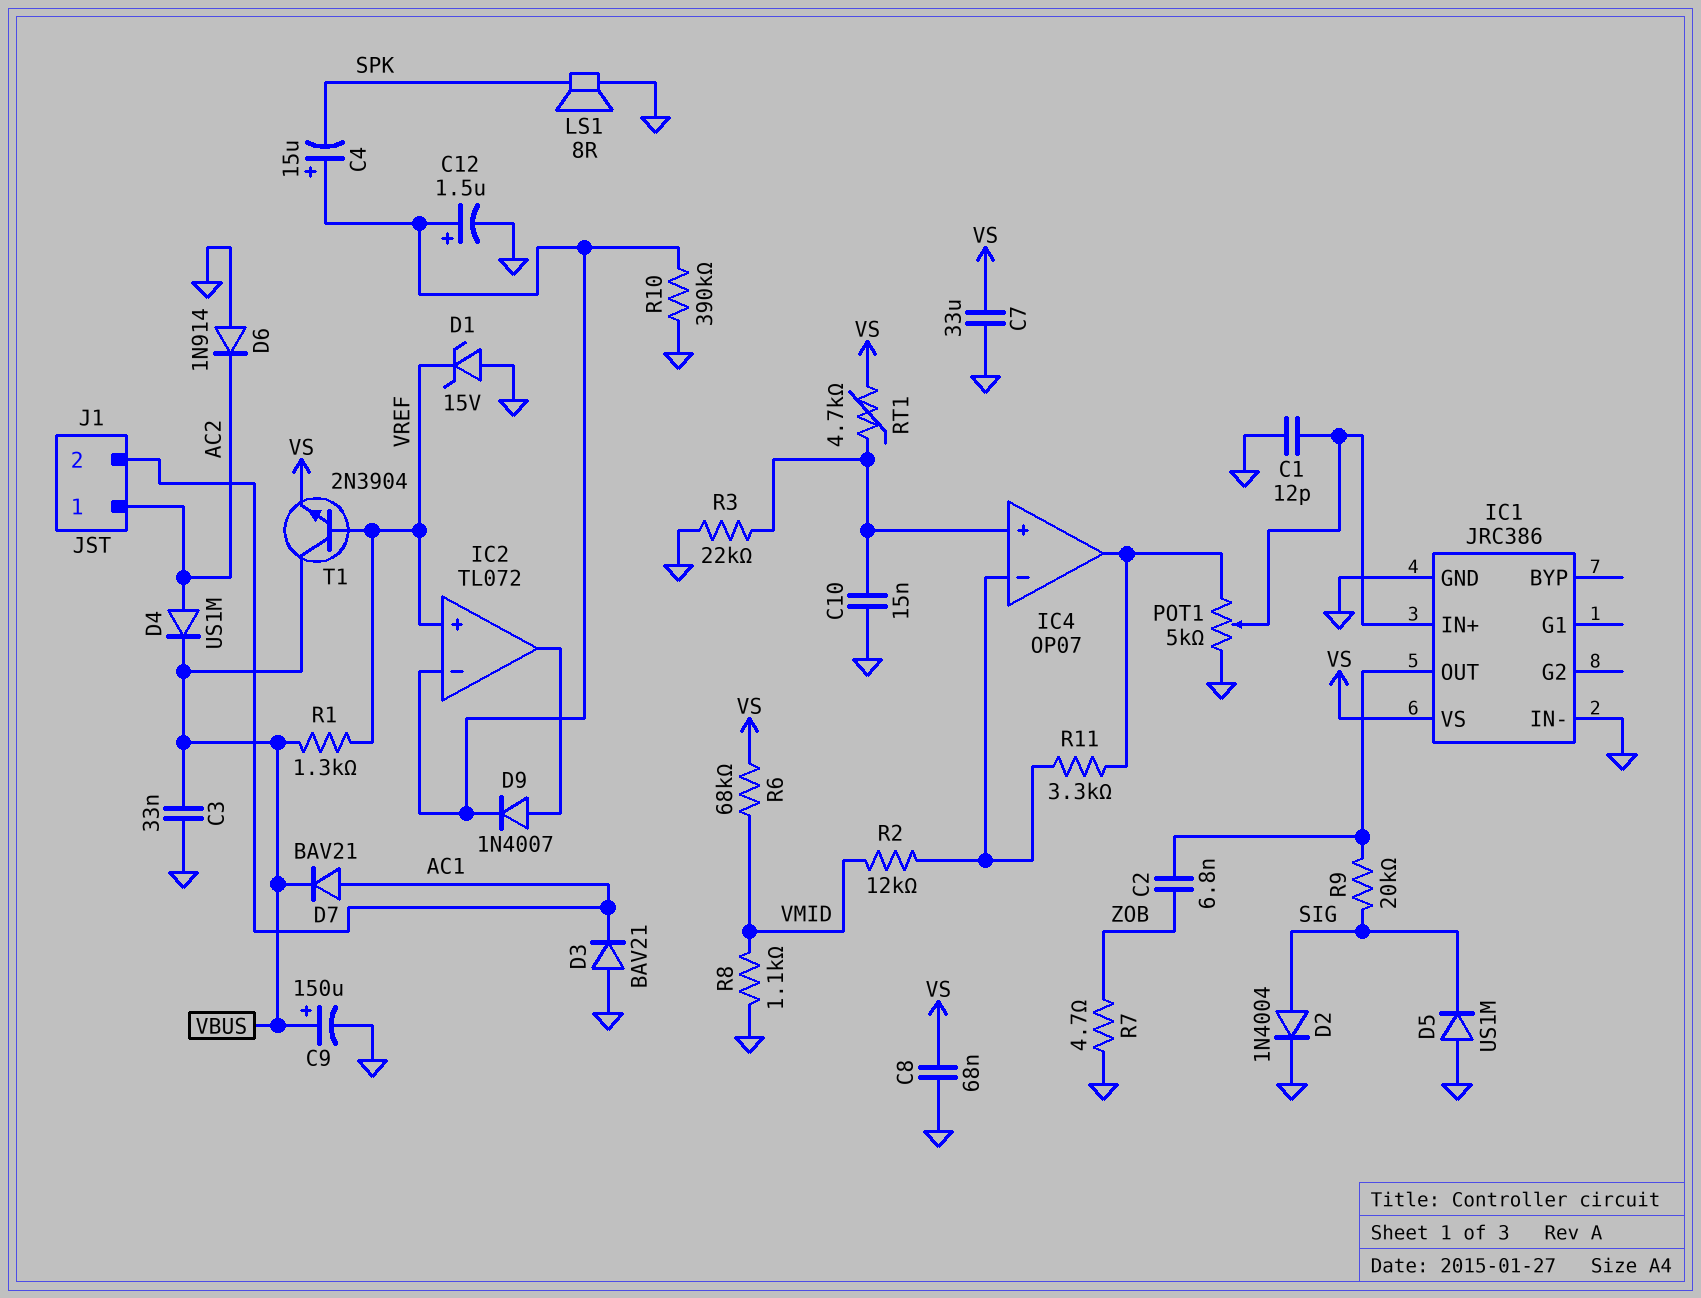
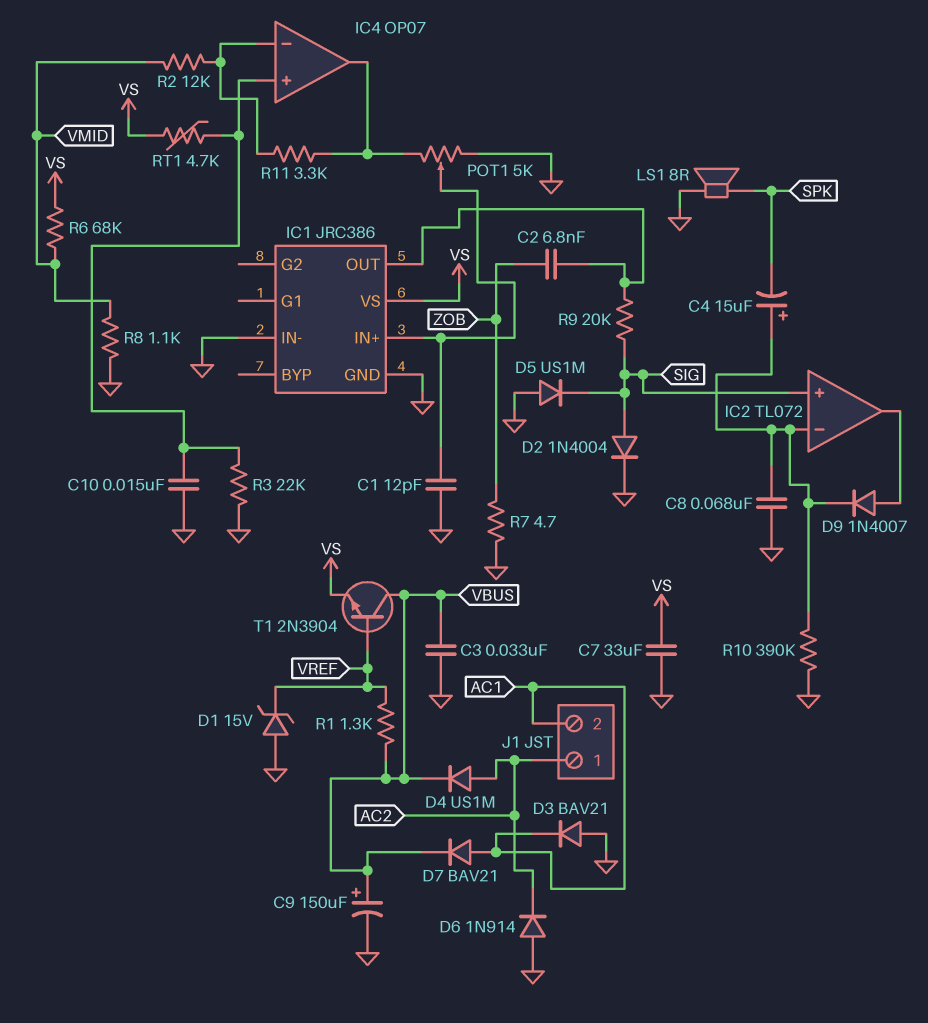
C8: 68nF (GND, VS) -> 68nF (GND, IC2/in-)
C12: 1.5uF (plus IC2/in-, minus GND) -> none
IC2 pin in+: VREF -> SIG

